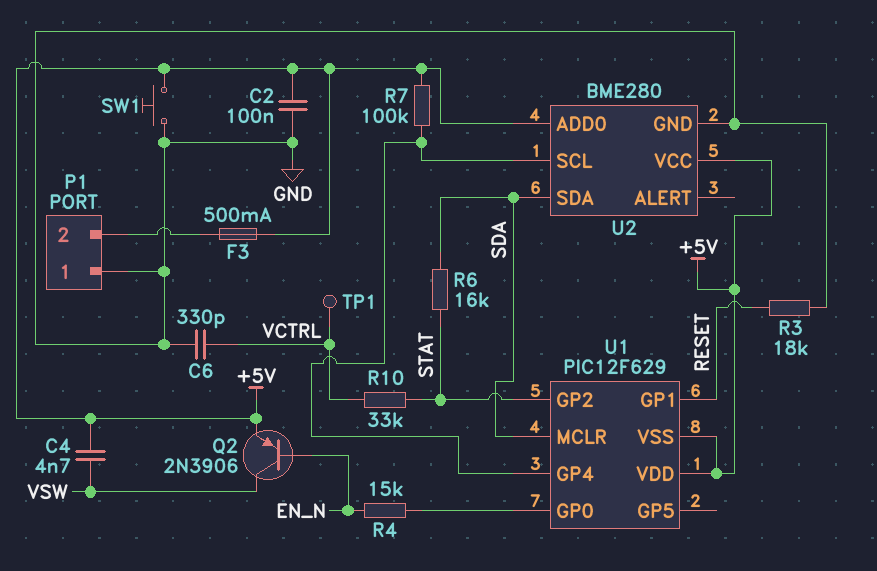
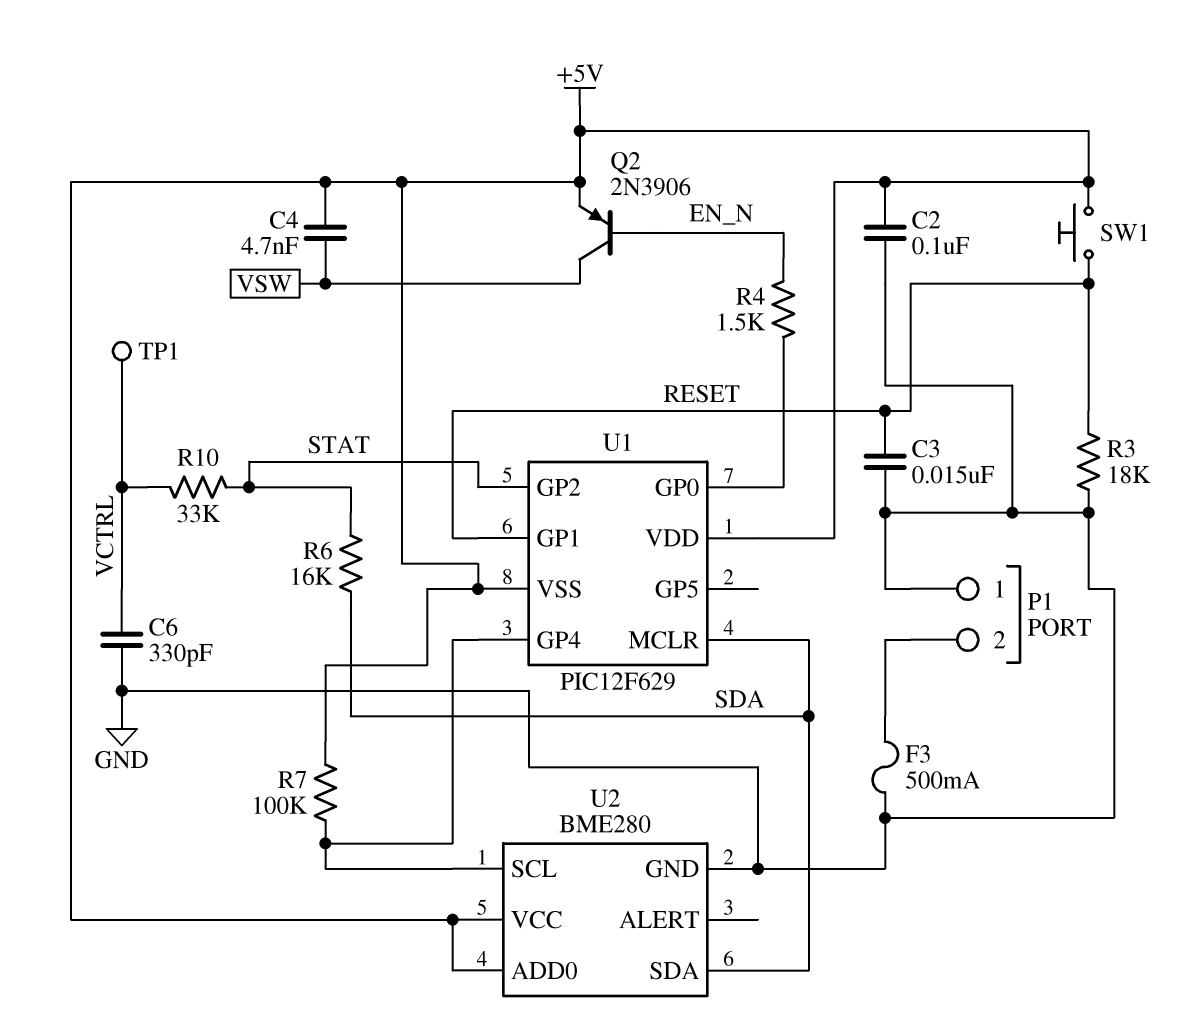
C3: none -> 15nF (GND, RESET)
F3: 500mA (+5V, P1/2) -> 500mA (GND, P1/2)
R4: 15k (EN_N, U1/GP0) -> 1.5k (EN_N, U1/GP0)
SW1: button (+5V, GND) -> button (+5V, RESET)

